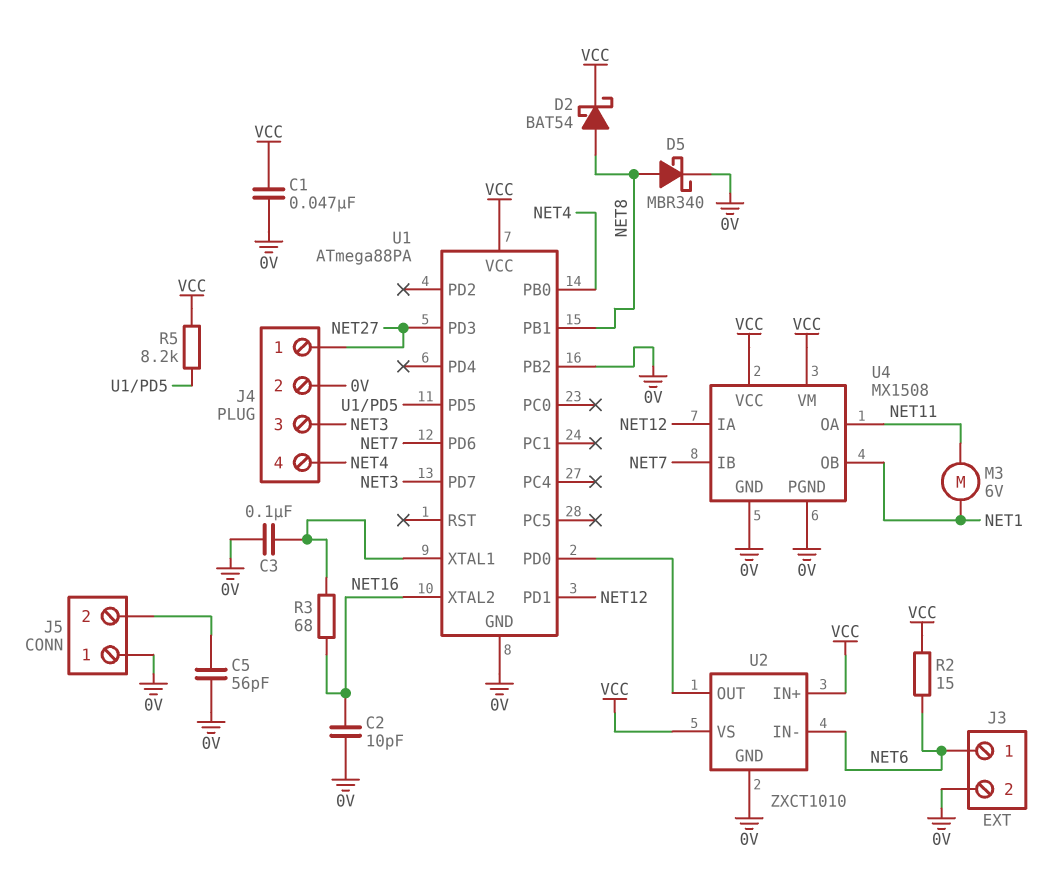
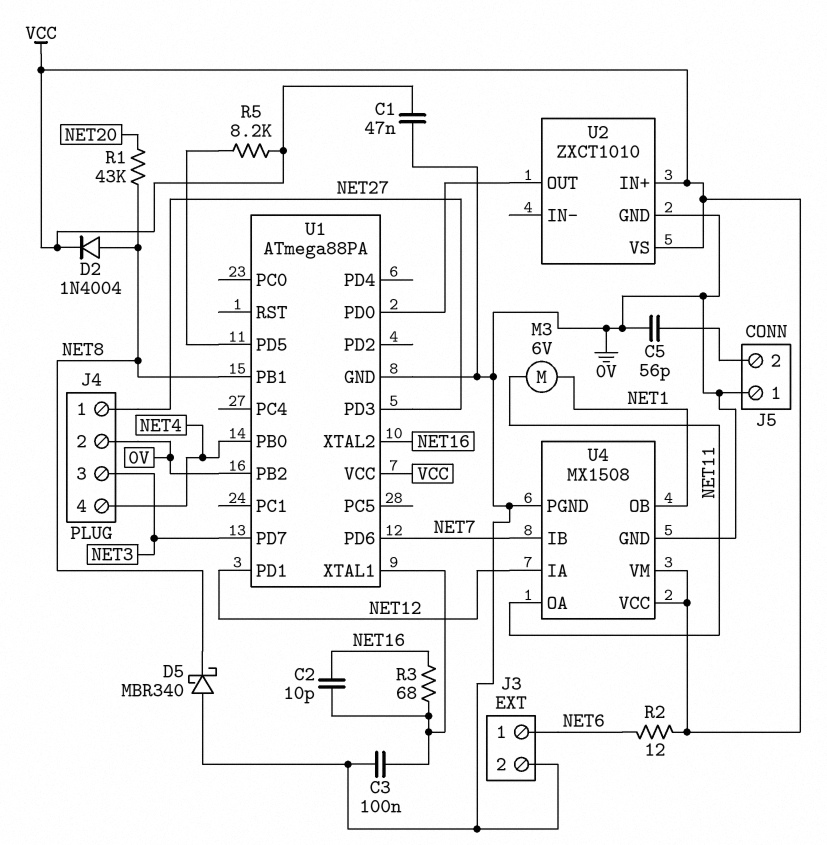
C2: 10pF (0V, NET16) -> 10pF (NET16, U1/XTAL1)
D2: schottky BAT54 (A NET8, K VCC) -> diode 1N4004 (A NET8, K VCC)
D5: schottky MBR340 (A NET8, K 0V) -> schottky MBR340 (A 0V, K NET8)
R1: none -> 43k (NET8, NET20)
R2: 15 (NET6, VCC) -> 12 (NET6, VCC)
U2 pin IN-: NET6 -> none

